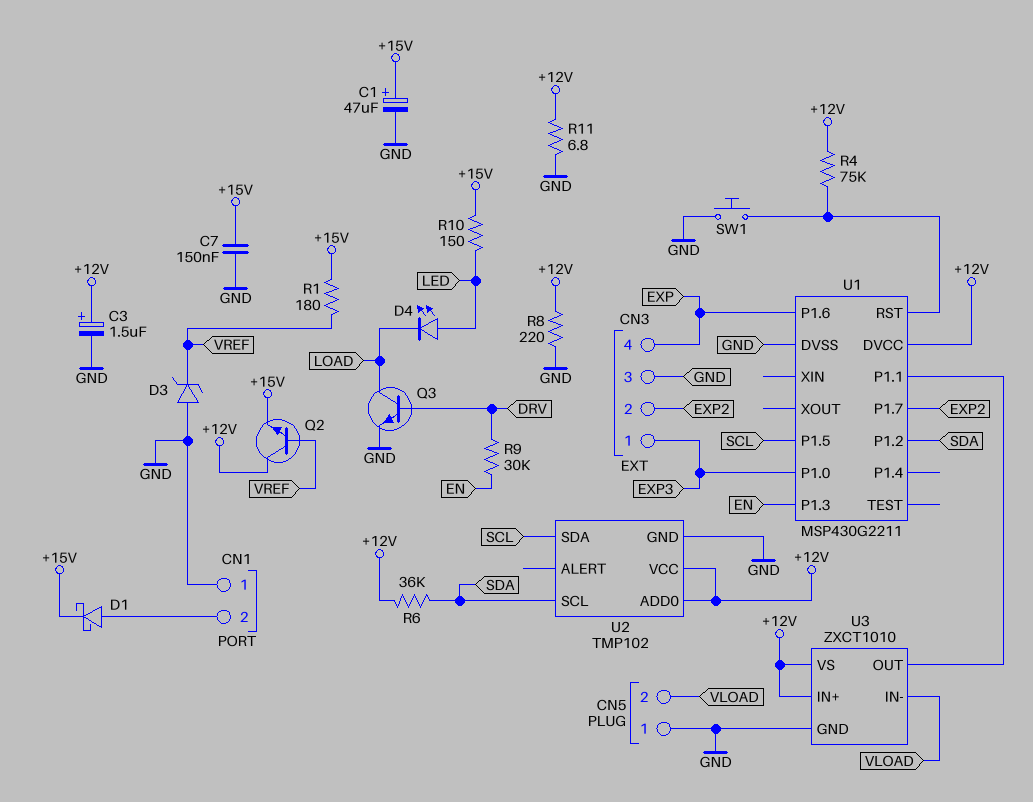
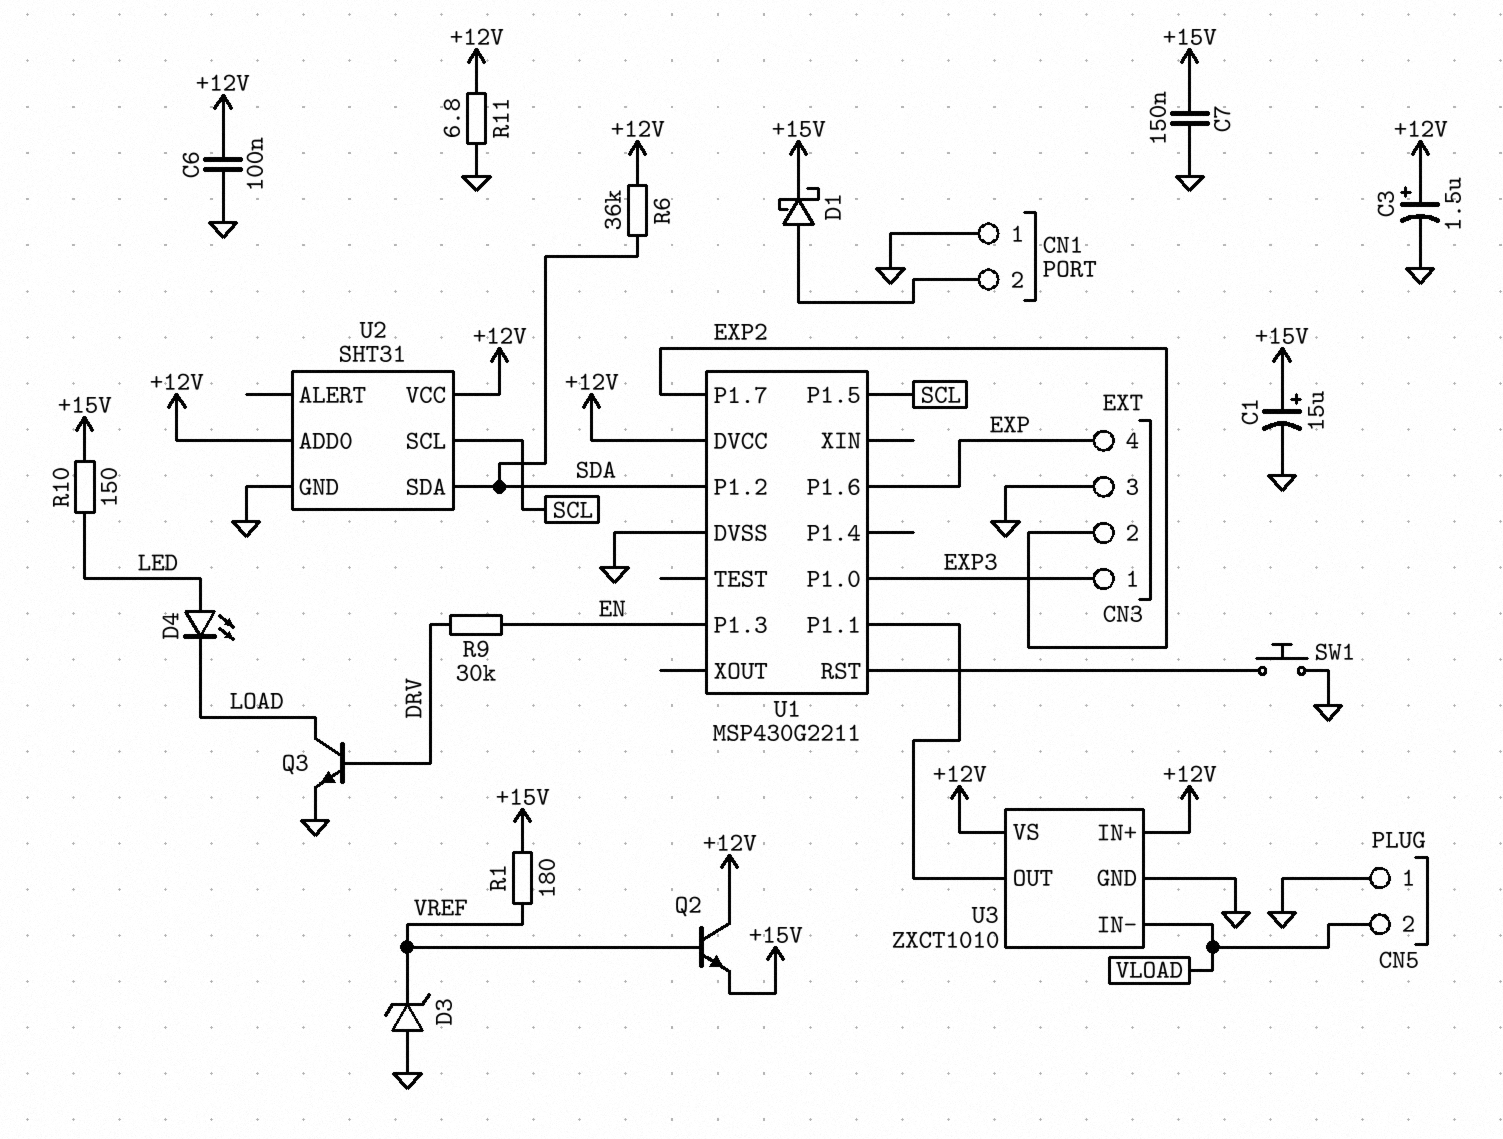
C1: 47uF (plus +15V, minus GND) -> 15uF (plus +15V, minus GND)
C6: none -> 100nF (+12V, GND)
R4: 75k (+12V, U1/RST) -> none
R8: 220 (+12V, GND) -> none
U2: TMP102 -> SHT31
U2 pin SCL: SDA -> SCL
U2 pin SDA: SCL -> SDA

